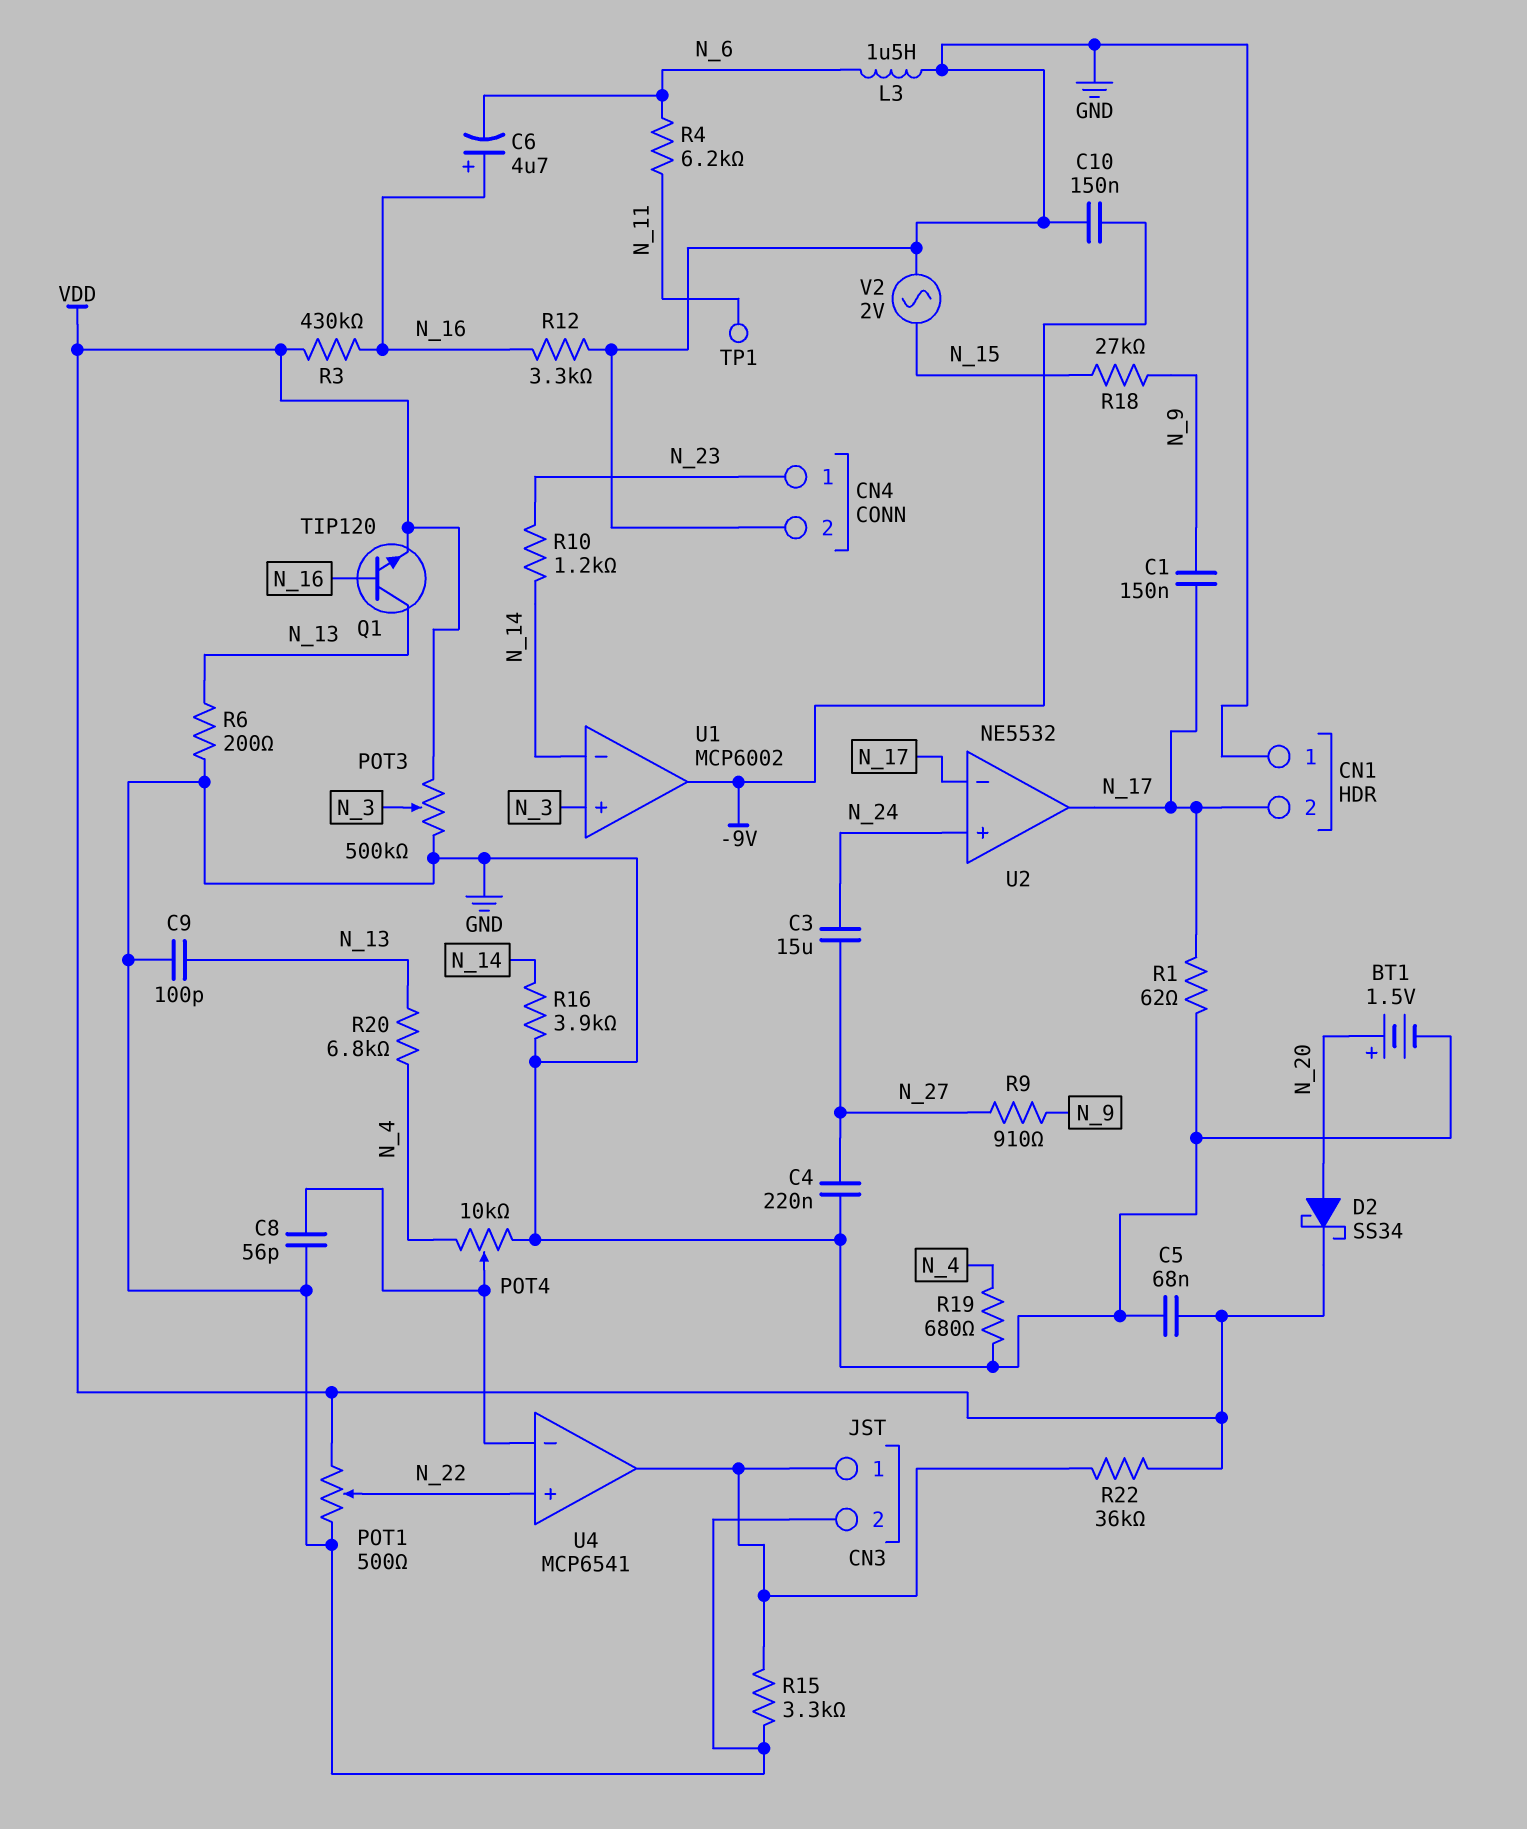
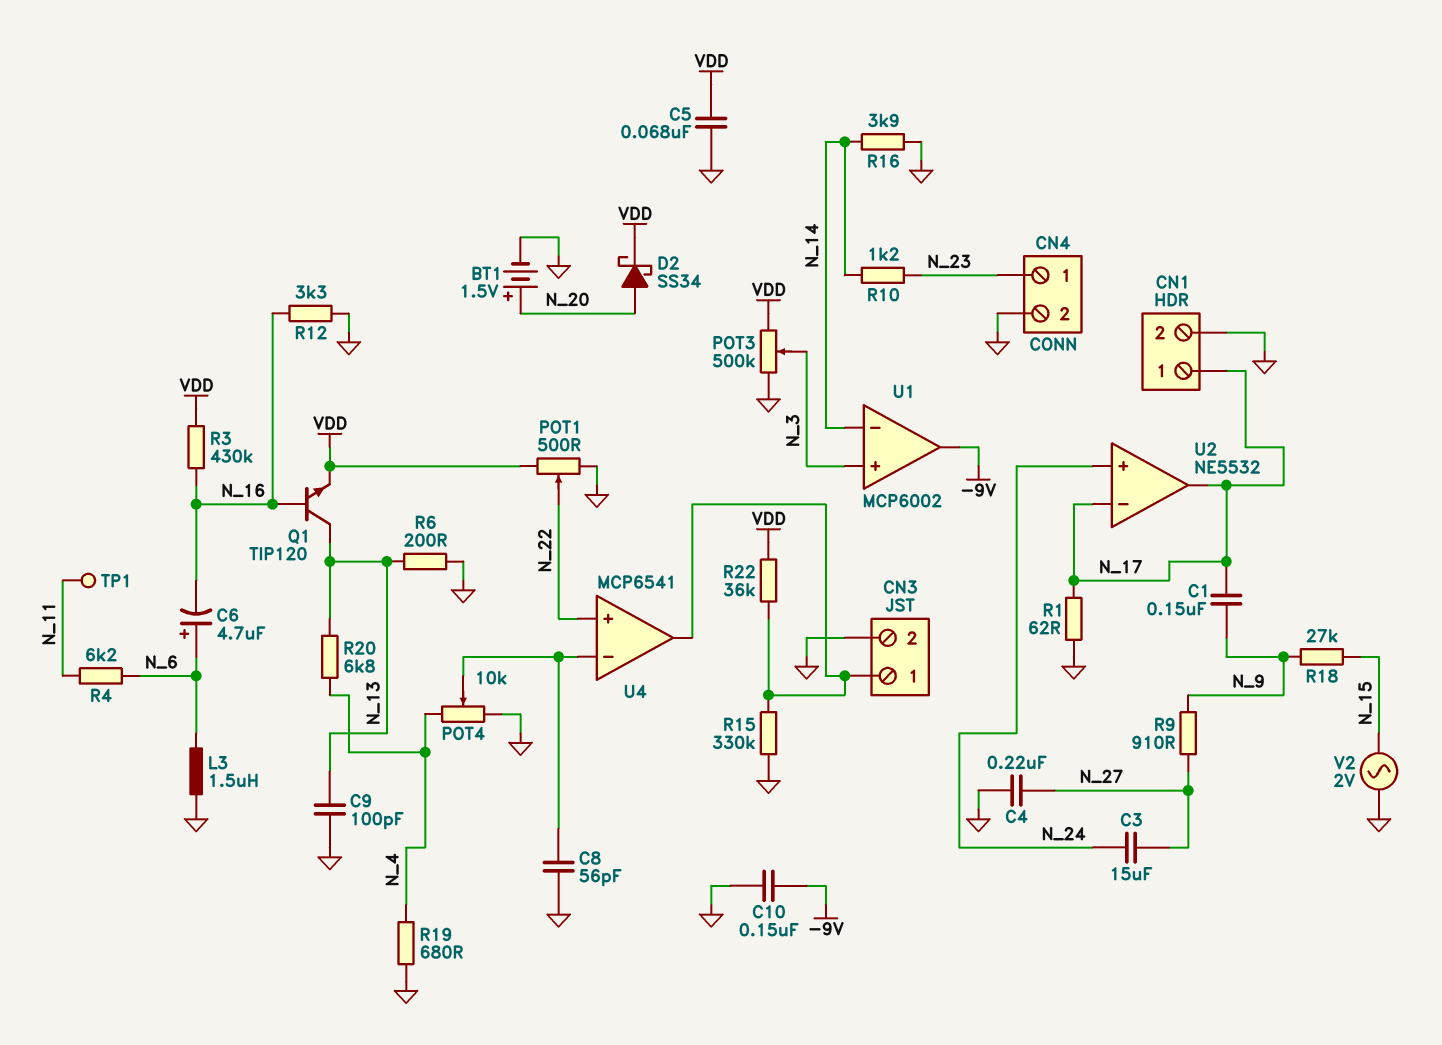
C6: 4.7uF (plus N_16, minus N_6) -> 4.7uF (plus N_6, minus N_16)
CN1 pin 1: GND -> N_17
CN1 pin 2: N_17 -> GND
R15: 3.3k (CN3/1, GND) -> 330k (CN3/1, GND)

